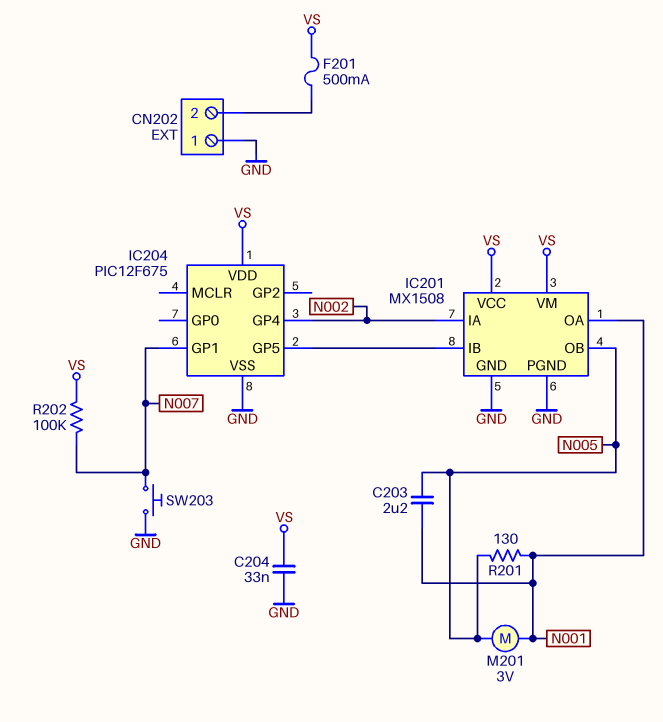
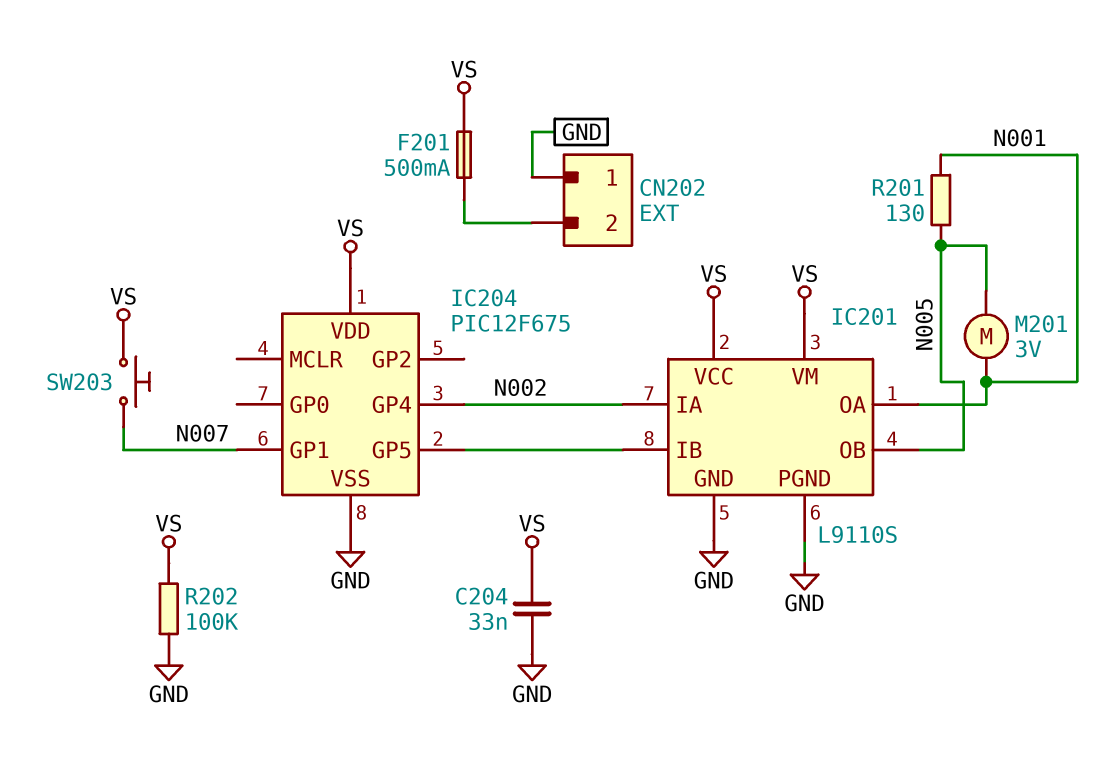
C203: 2.2uF (N001, N005) -> none
IC201: MX1508 -> L9110S
R202: 100k (N007, VS) -> 100k (GND, VS)
SW203: button (GND, N007) -> button (N007, VS)

